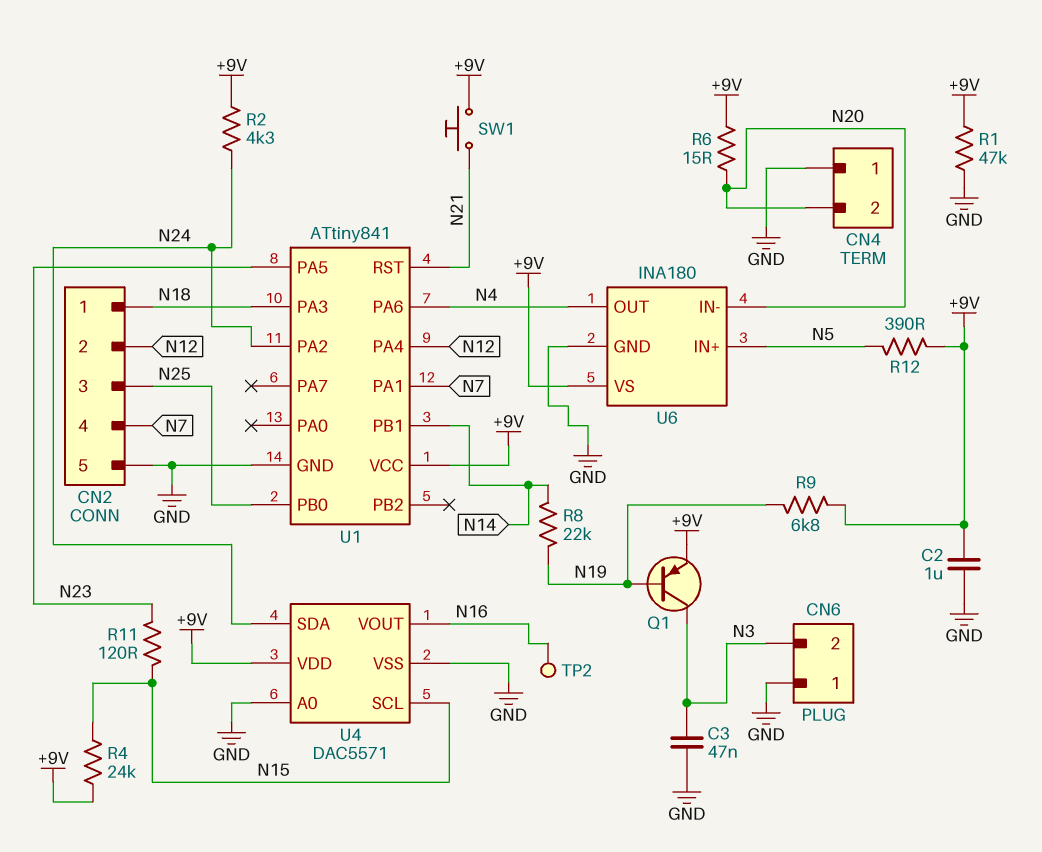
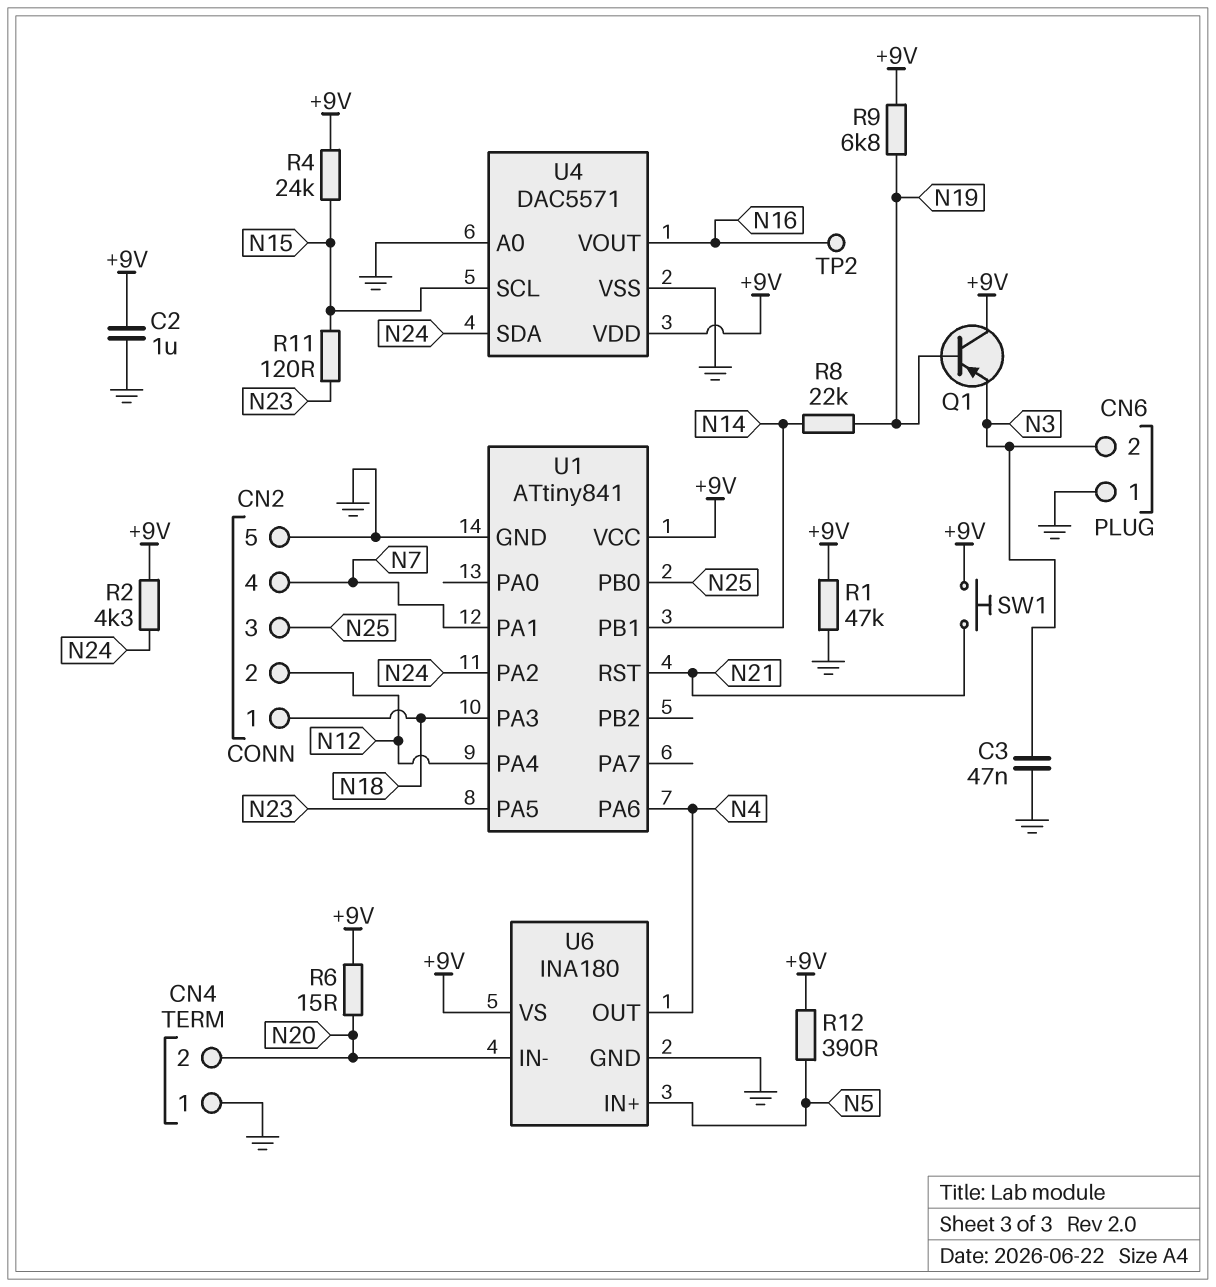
Q1: PNP (B N19, C N3, E +9V) -> PNP (B N19, C +9V, E N3)

